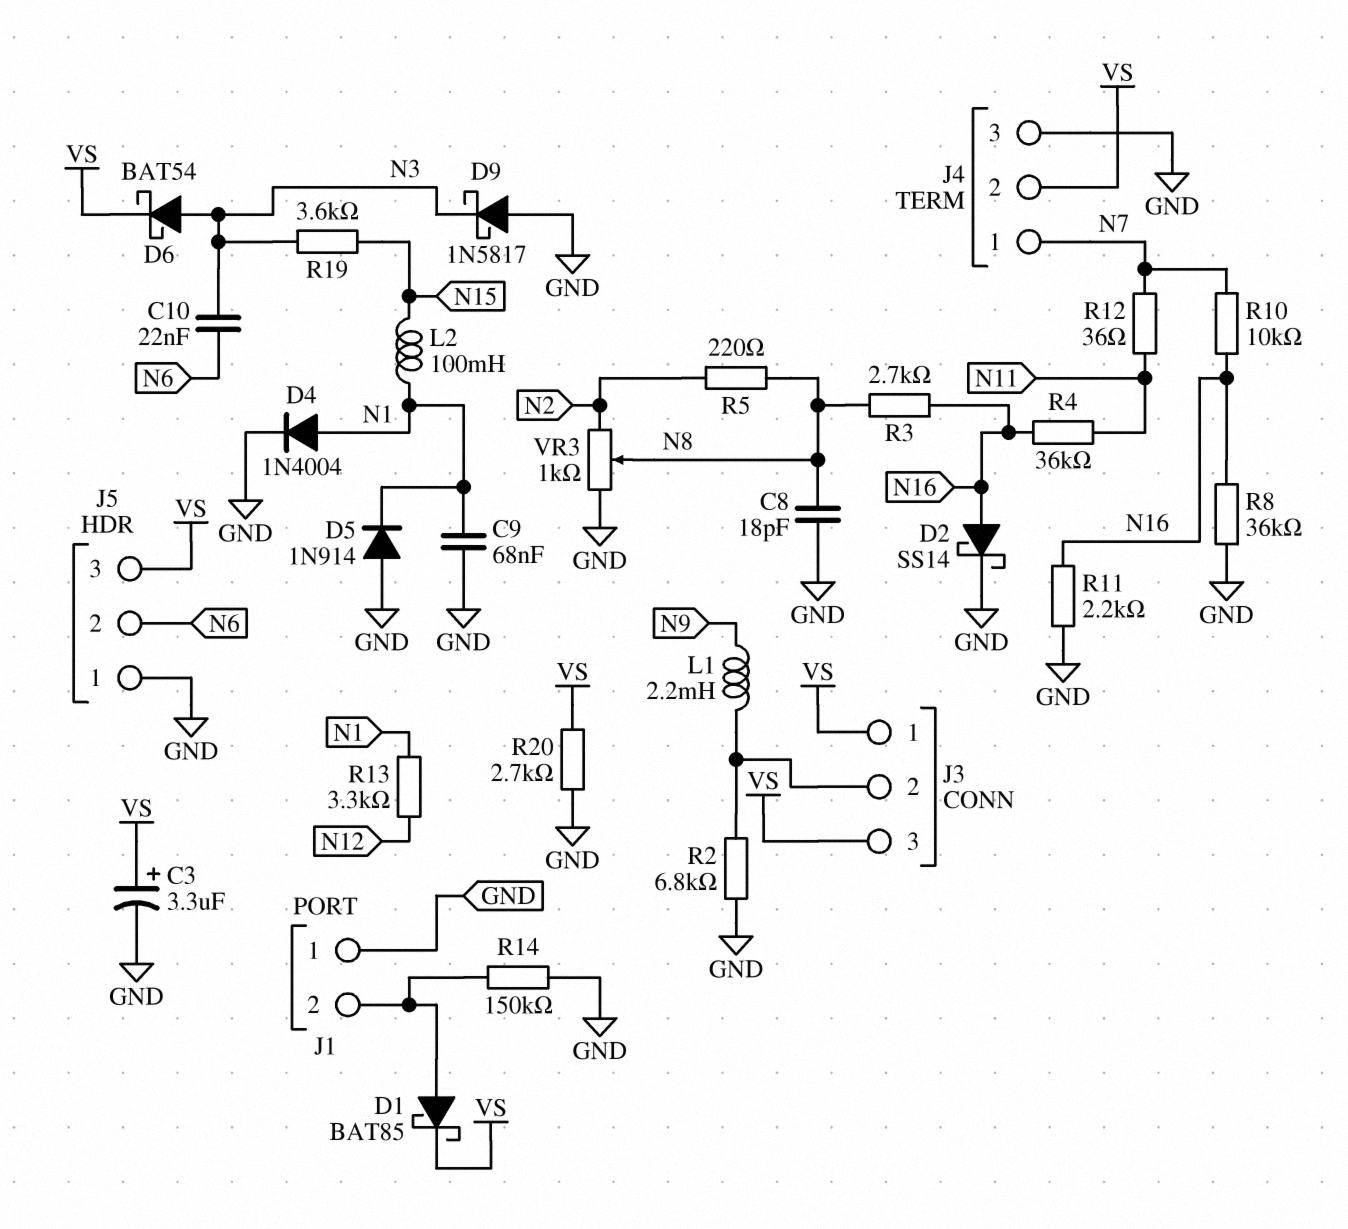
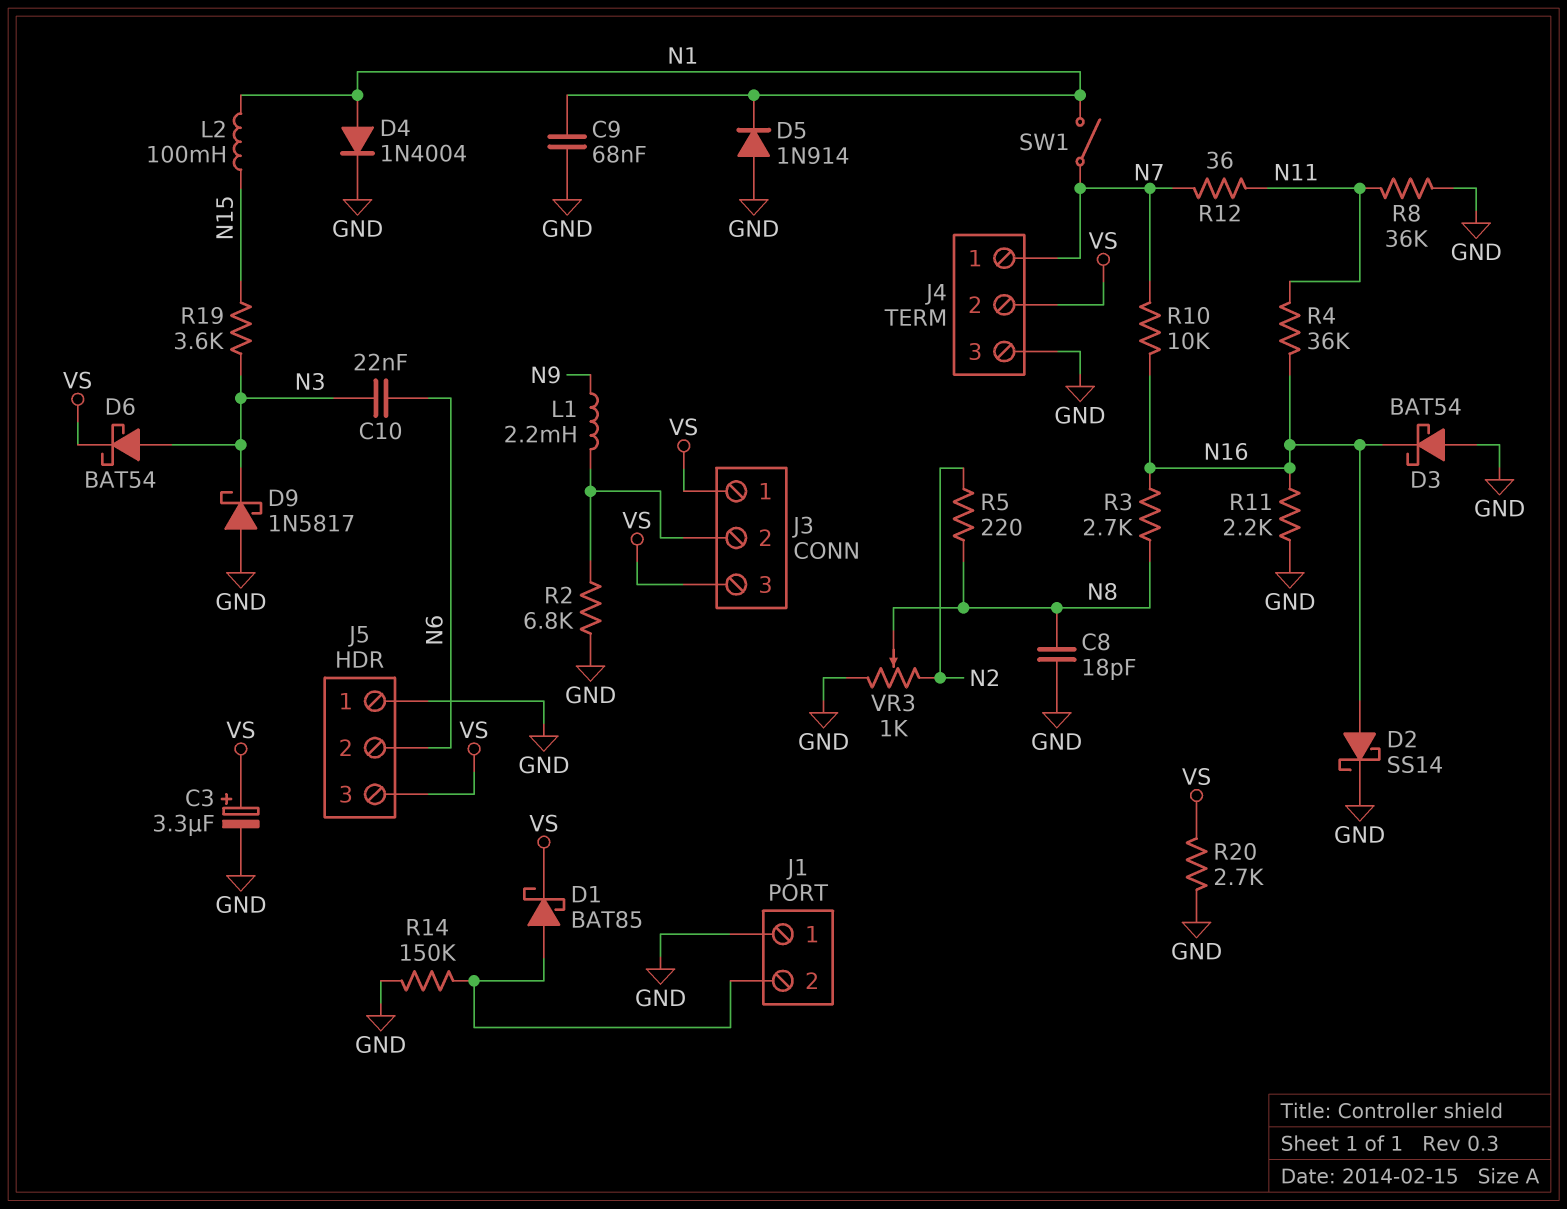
D3: none -> schottky BAT54 (A GND, K N16)
R8: 36k (GND, N16) -> 36k (GND, N11)
R13: 3.3k (N1, N12) -> none
SW1: none -> switch (N1, N7)

